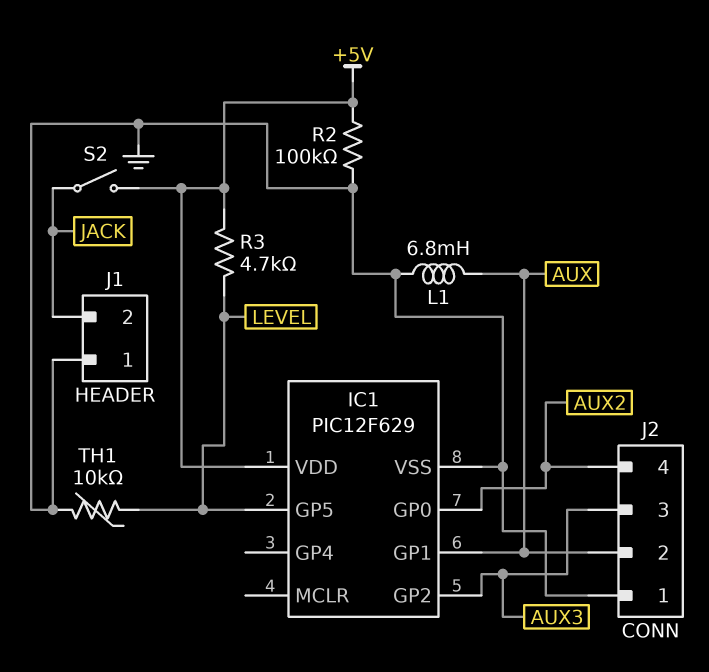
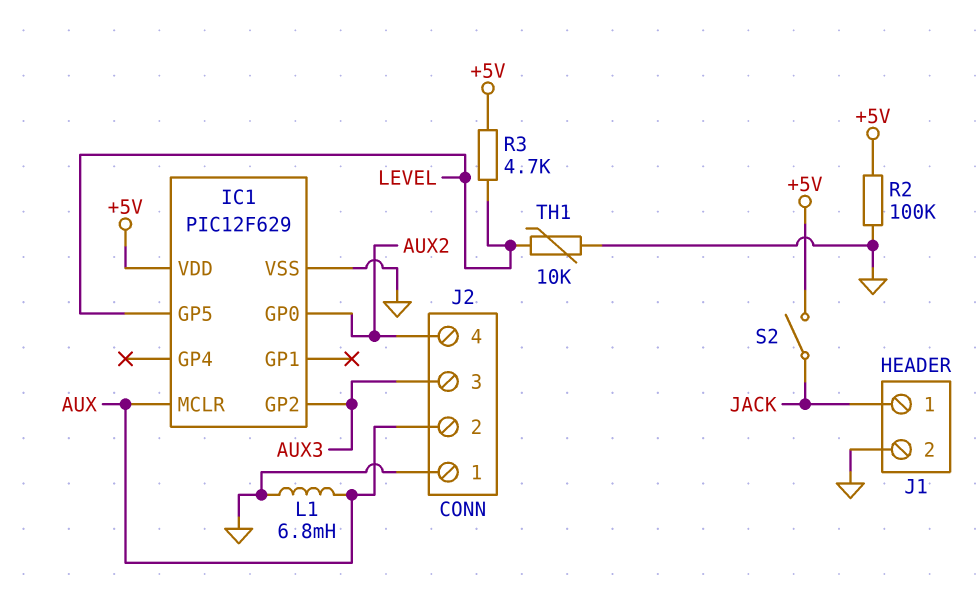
IC1 pin GP1: AUX -> none
IC1 pin MCLR: none -> AUX
J1 pin 1: GND -> JACK
J1 pin 2: JACK -> GND

